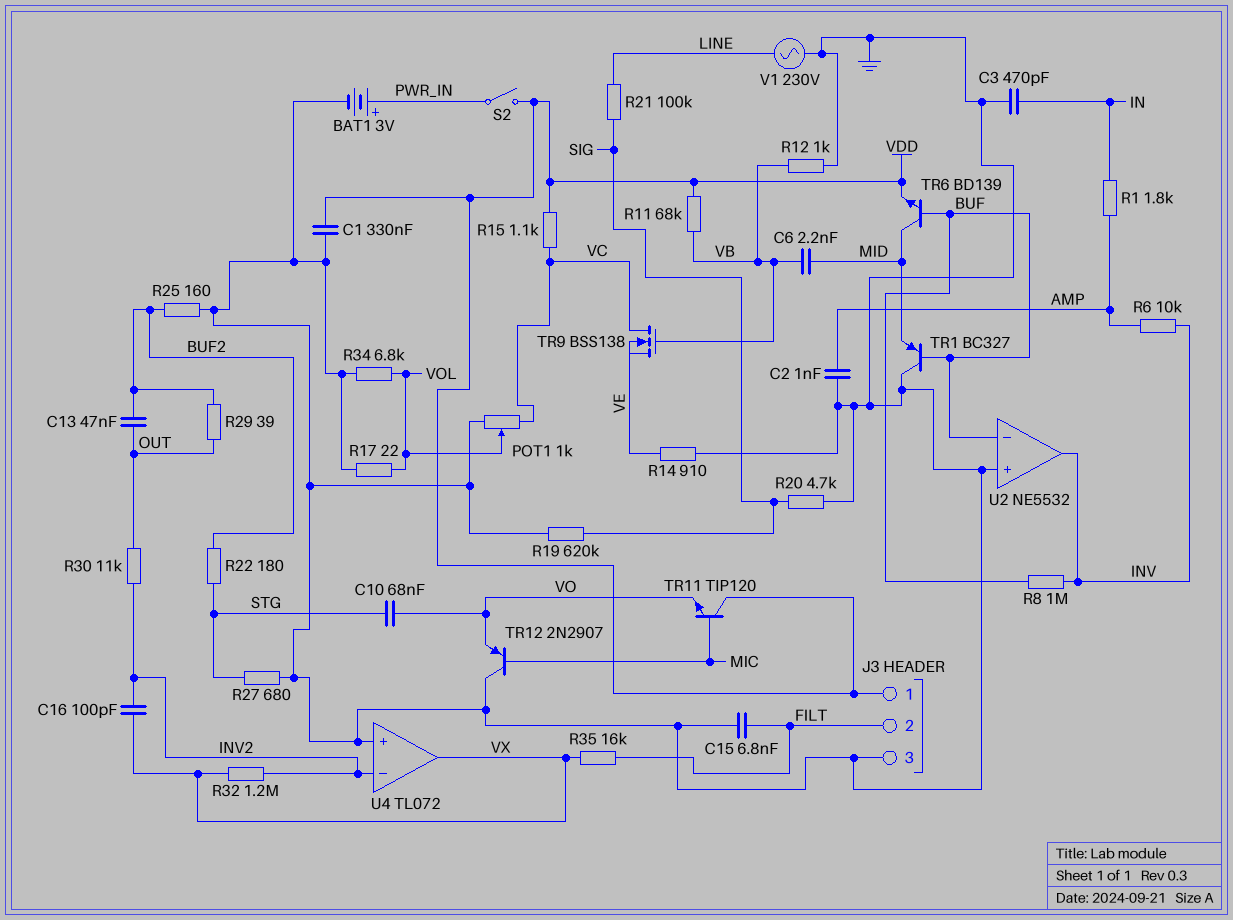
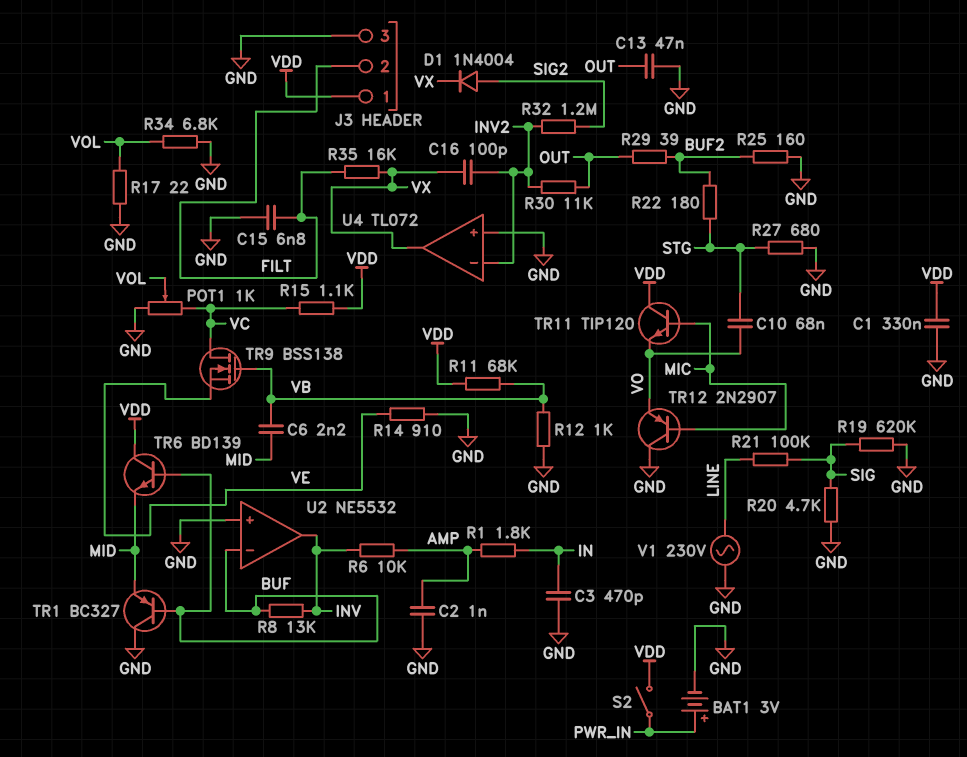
C13: 47nF (BUF2, OUT) -> 47nF (GND, OUT)
D1: none -> diode 1N4004 (A SIG2, K VX)
R8: 1M (BUF, INV) -> 13k (BUF, INV)
R32: 1.2M (INV2, VX) -> 1.2M (INV2, SIG2)
TR6: NPN BD139 (B BUF, C MID, E VDD) -> NPN BD139 (B BUF, C VDD, E MID)

